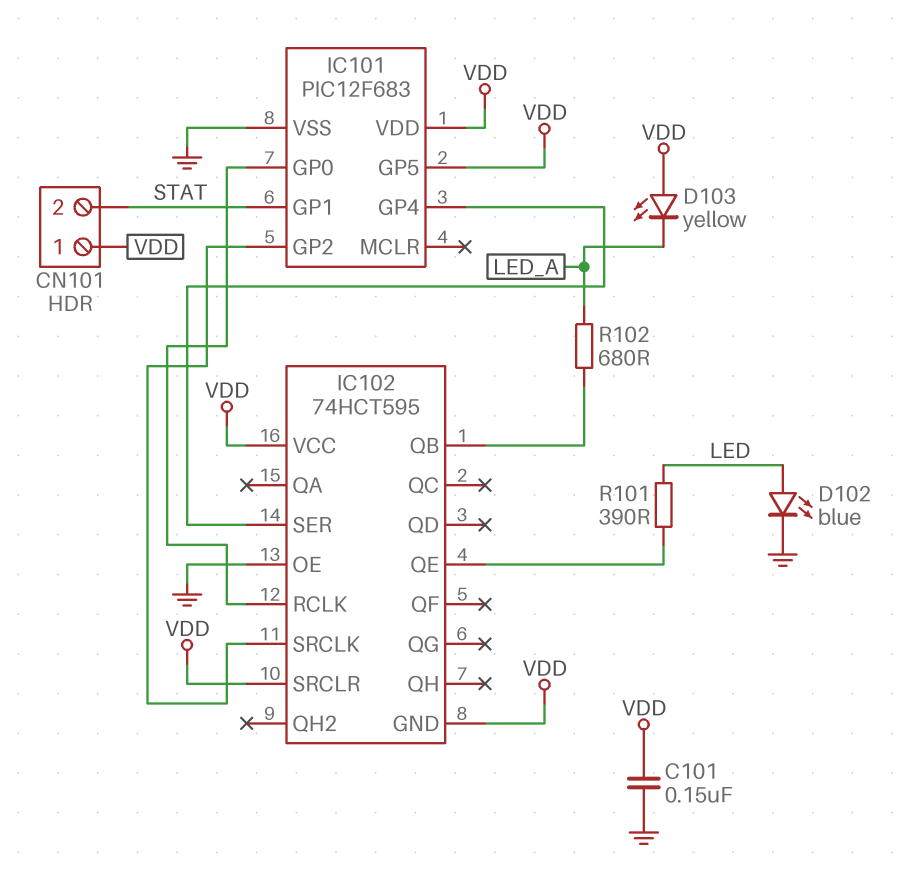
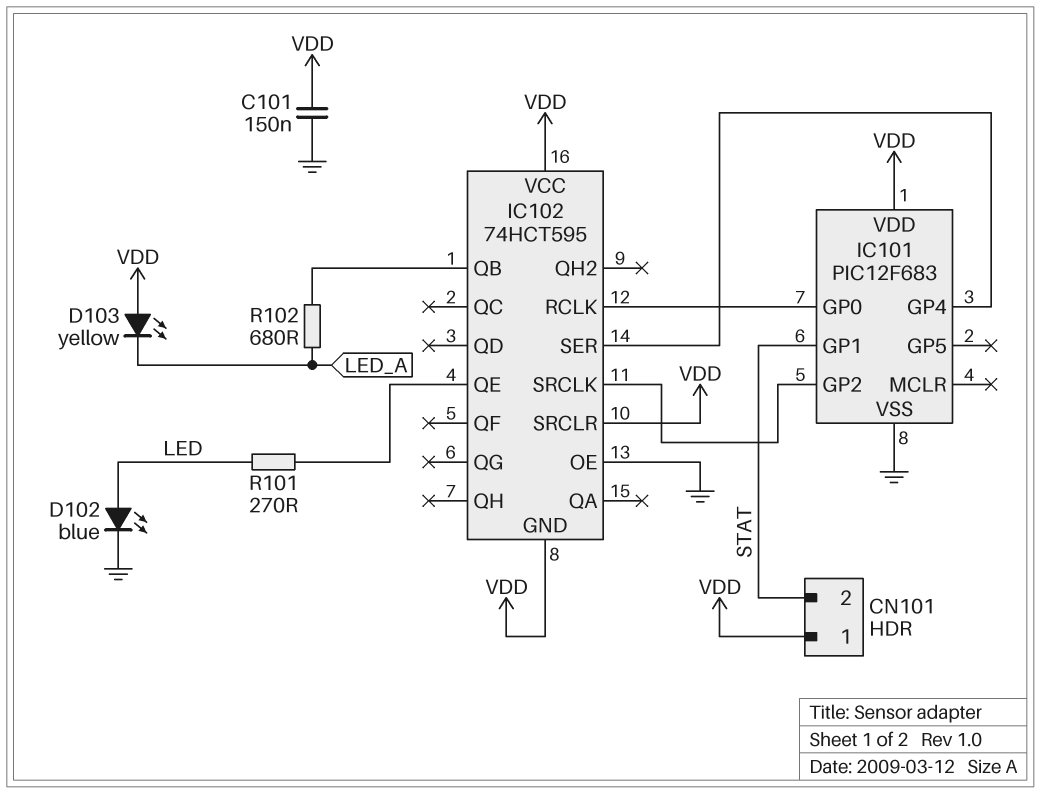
IC101 pin GP5: VDD -> none
R101: 390 (IC102/QE, LED) -> 270 (IC102/QE, LED)

